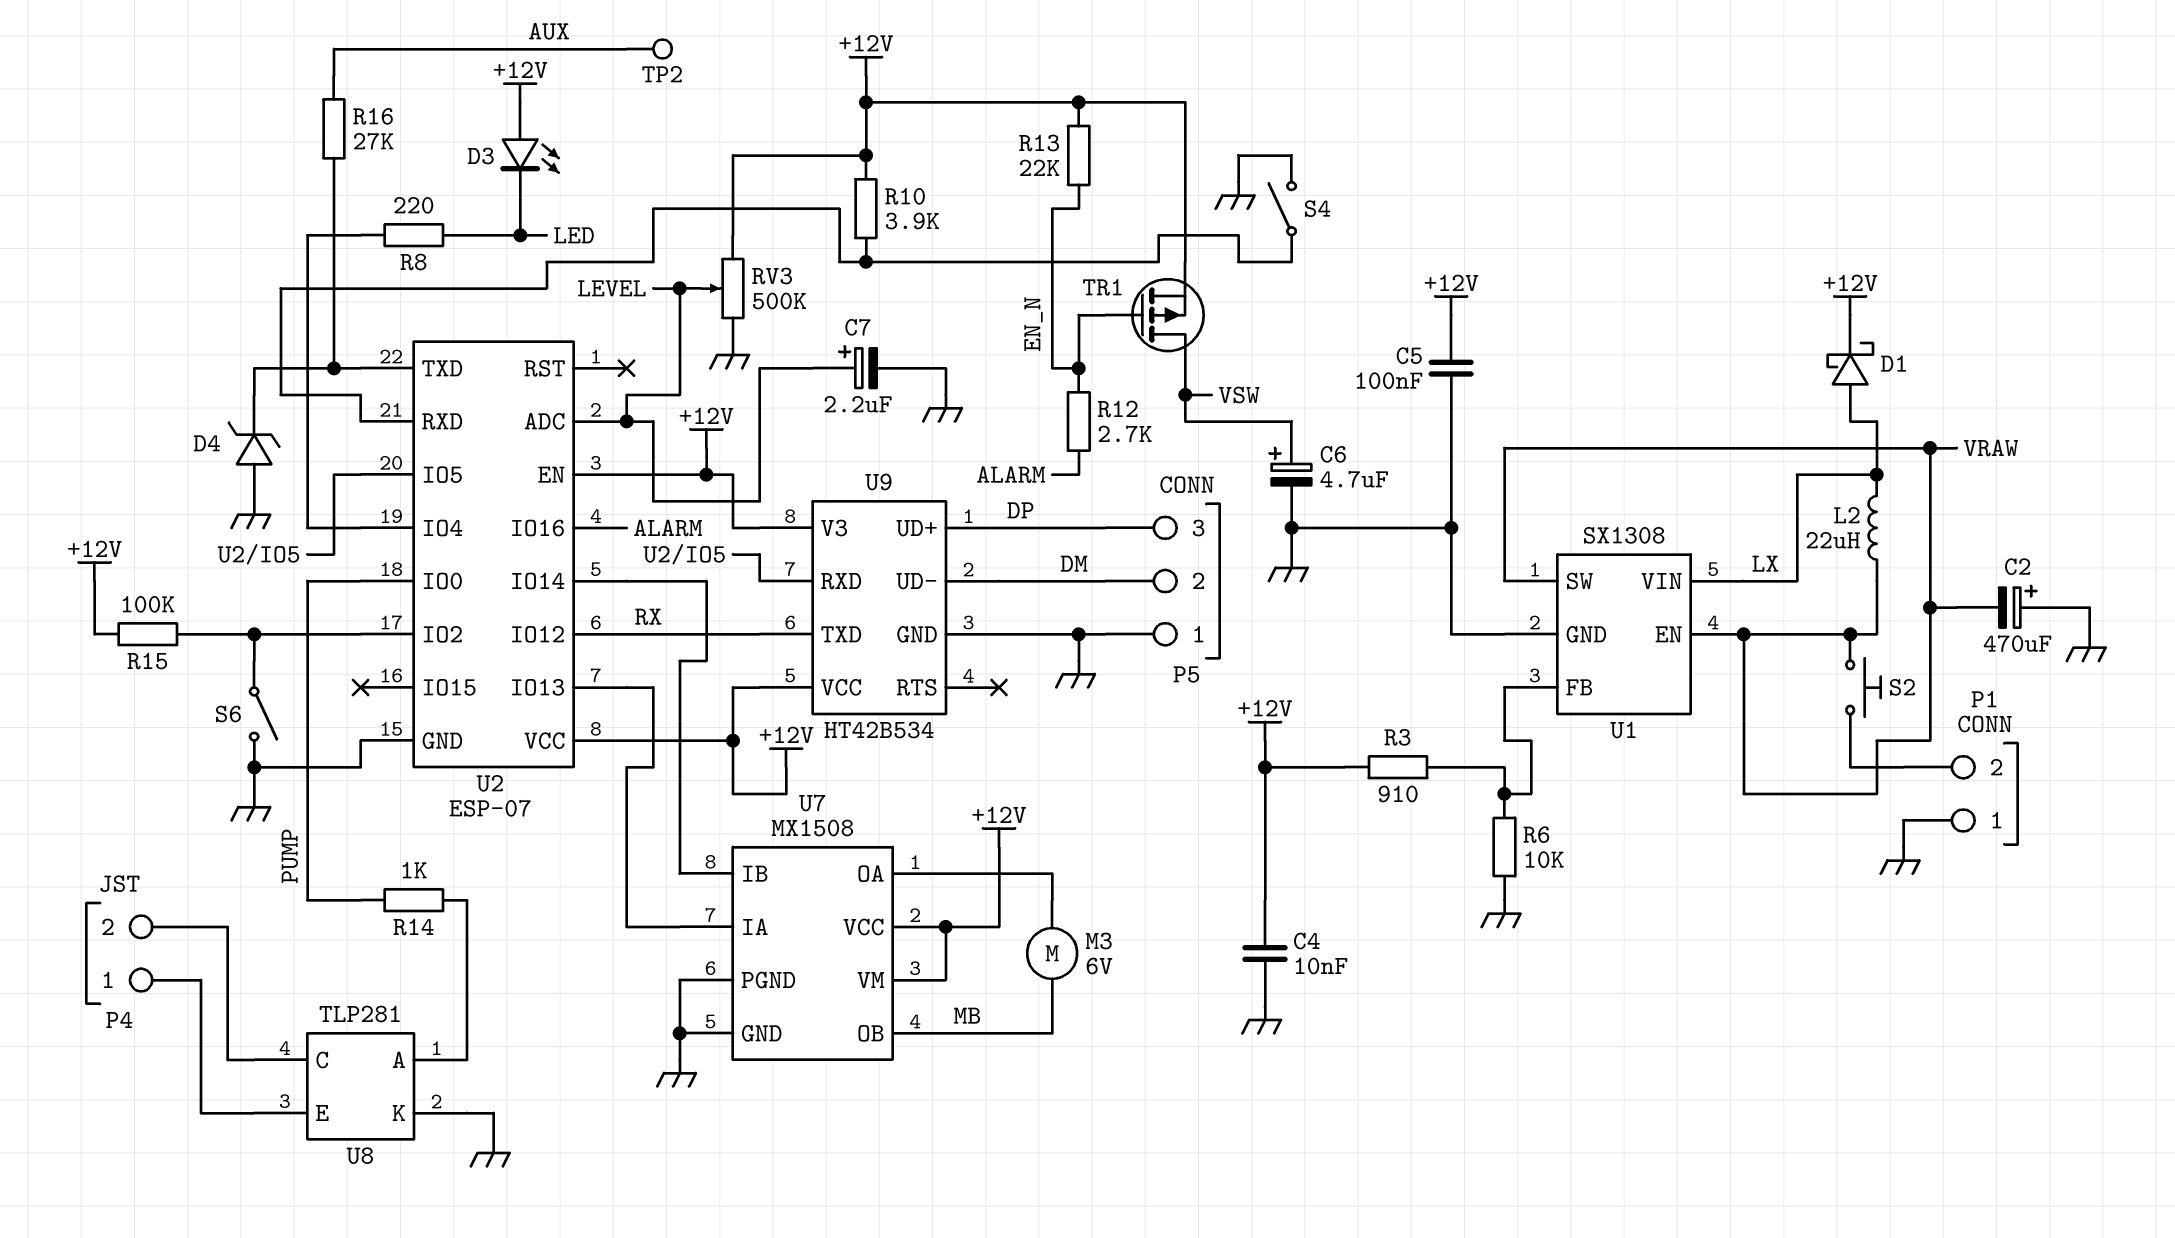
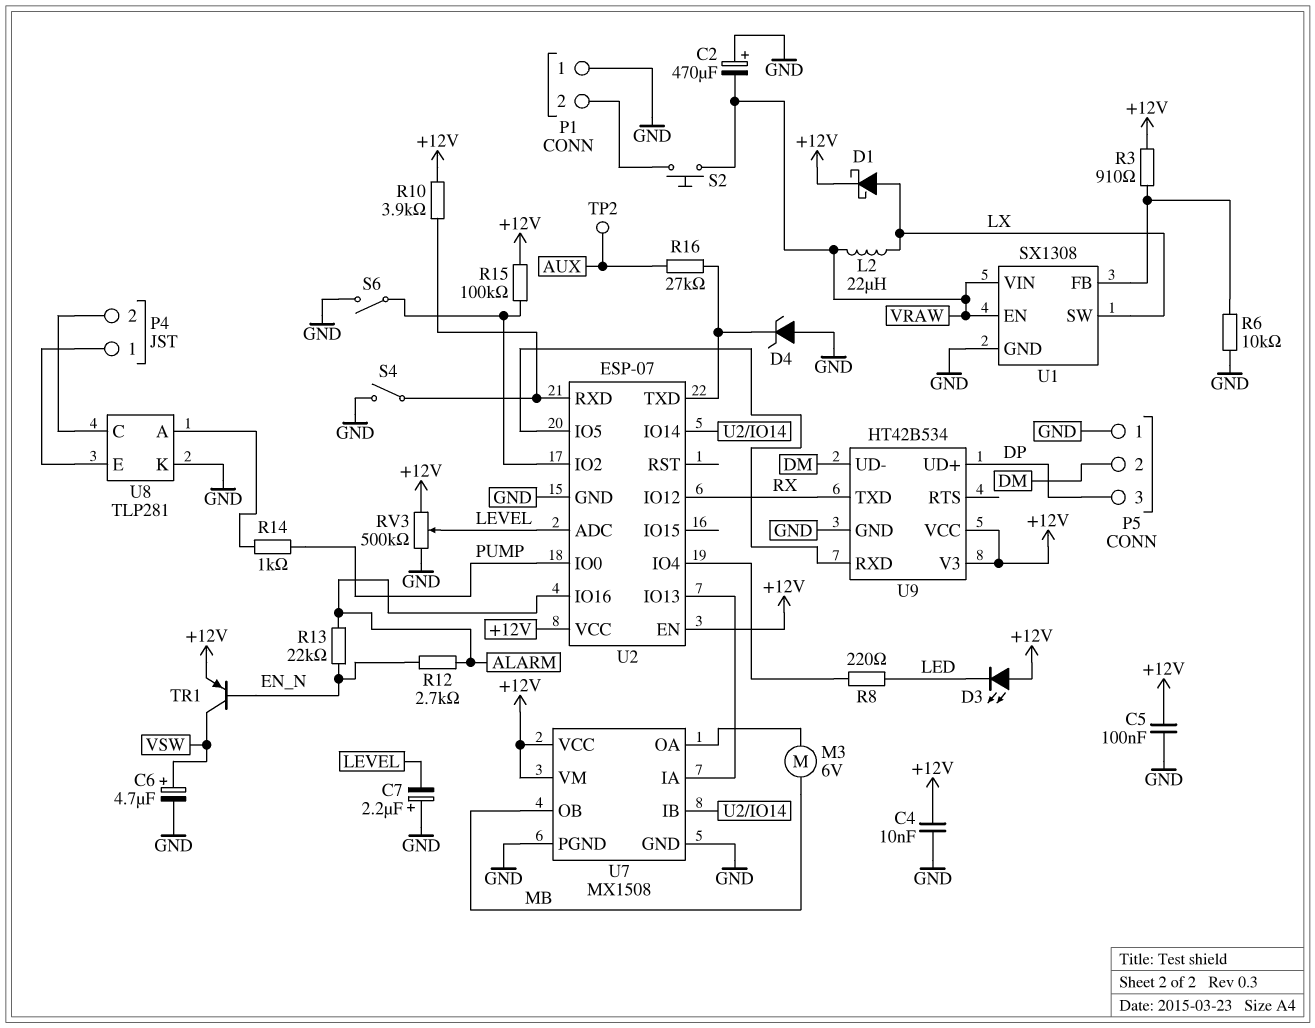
C7: 2.2uF (plus LEVEL, minus GND) -> 2.2uF (plus GND, minus LEVEL)
R13: 22k (+12V, EN_N) -> 22k (ALARM, EN_N)
TR1: PMOS (G EN_N, D VSW, S +12V) -> PNP (B EN_N, C VSW, E +12V)
U1 pin SW: VRAW -> LX
U1 pin VIN: LX -> VRAW

